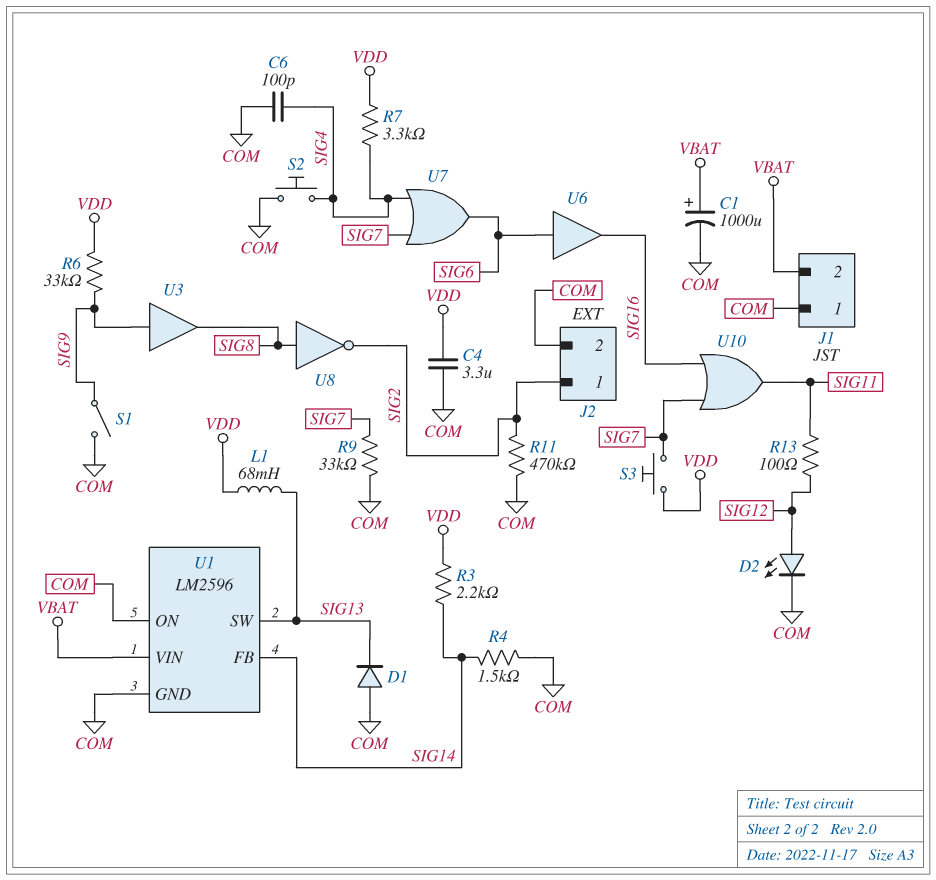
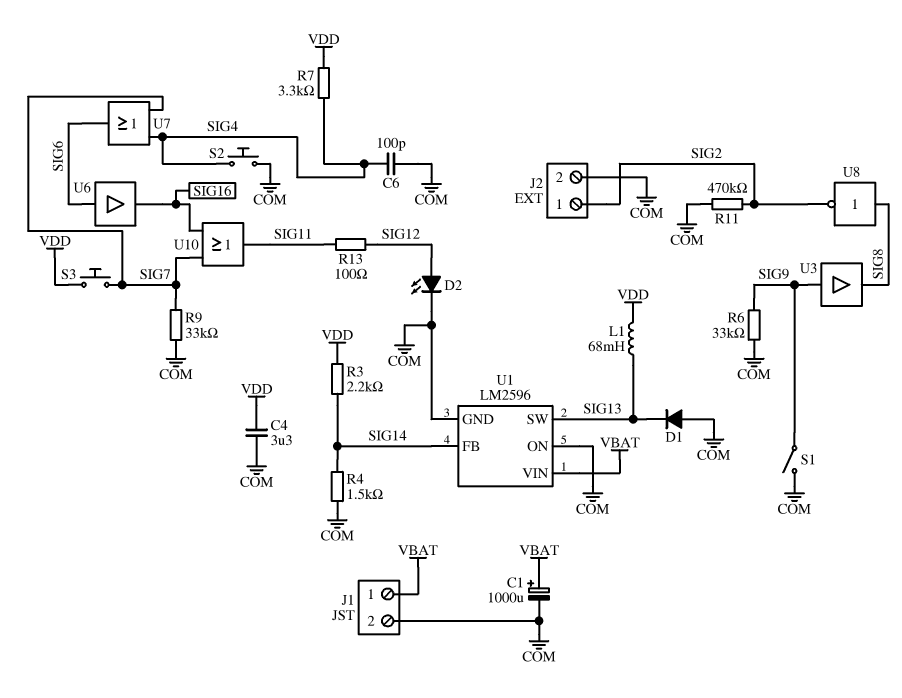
J1 pin 1: COM -> VBAT
J1 pin 2: VBAT -> COM
R6: 33k (SIG9, VDD) -> 33k (COM, SIG9)

